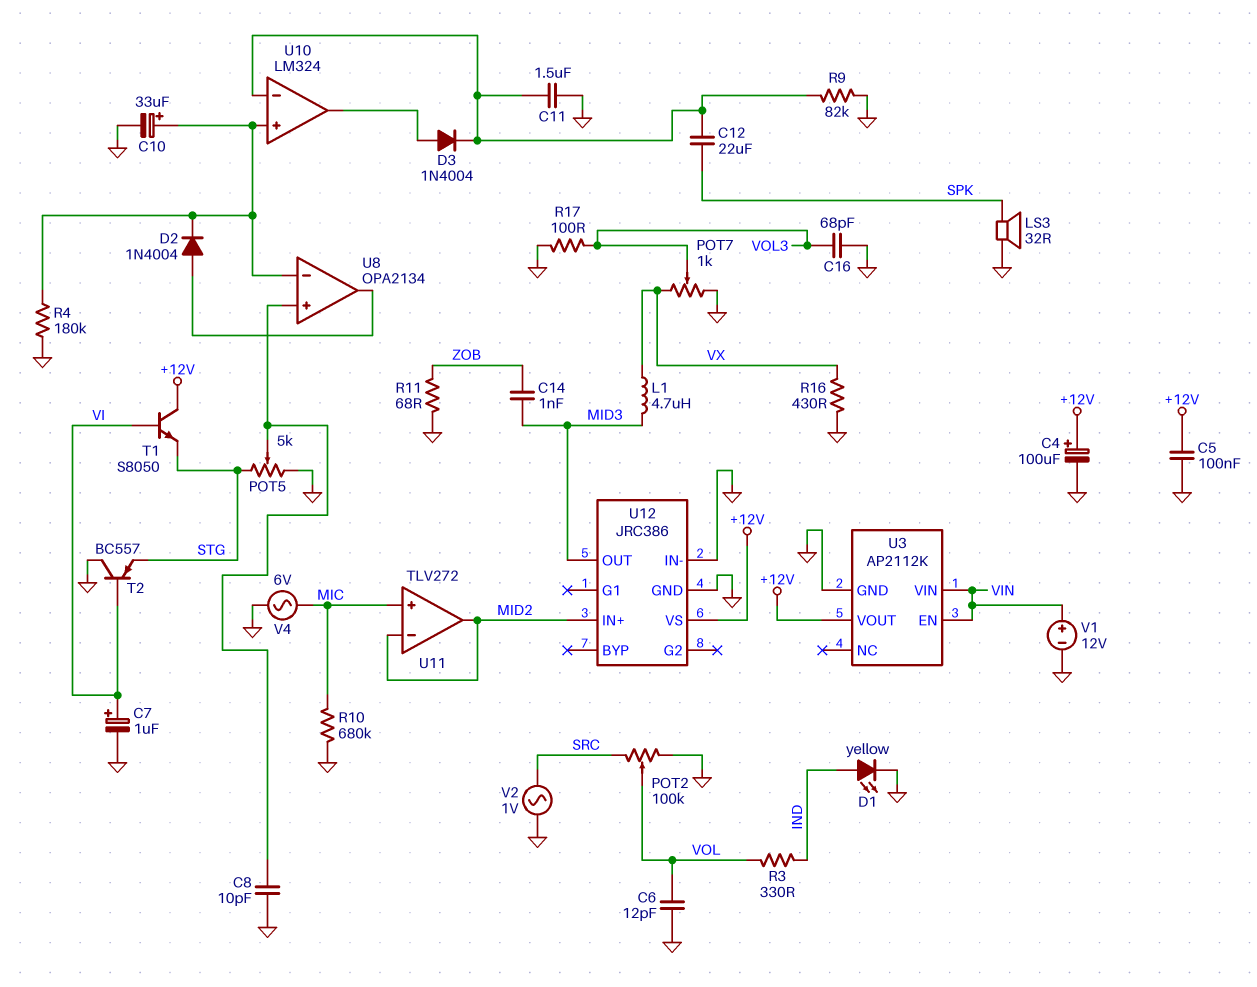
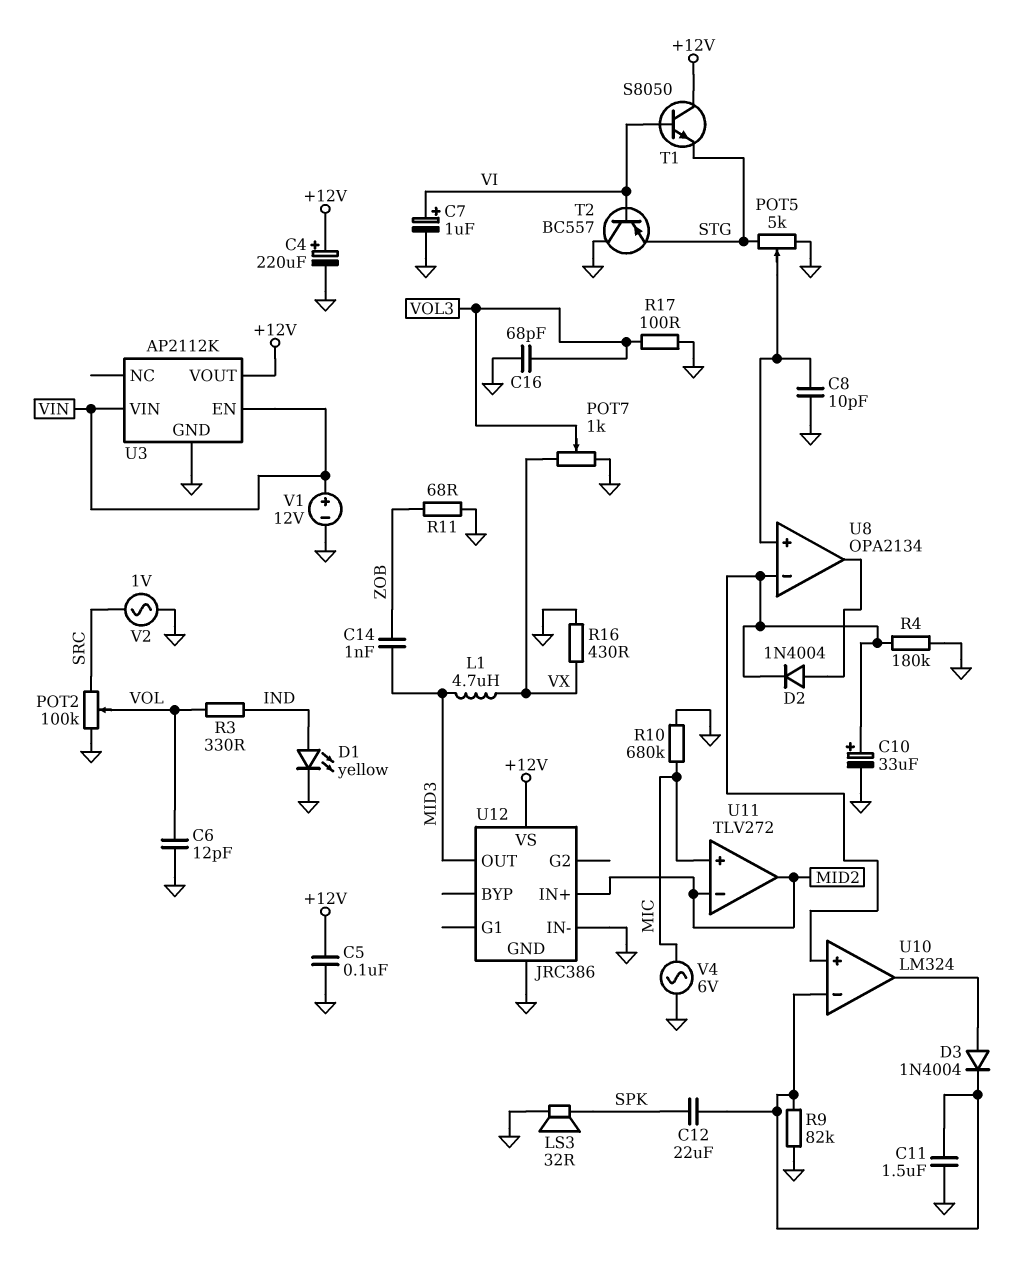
C4: 100uF (plus +12V, minus GND) -> 220uF (plus +12V, minus GND)

